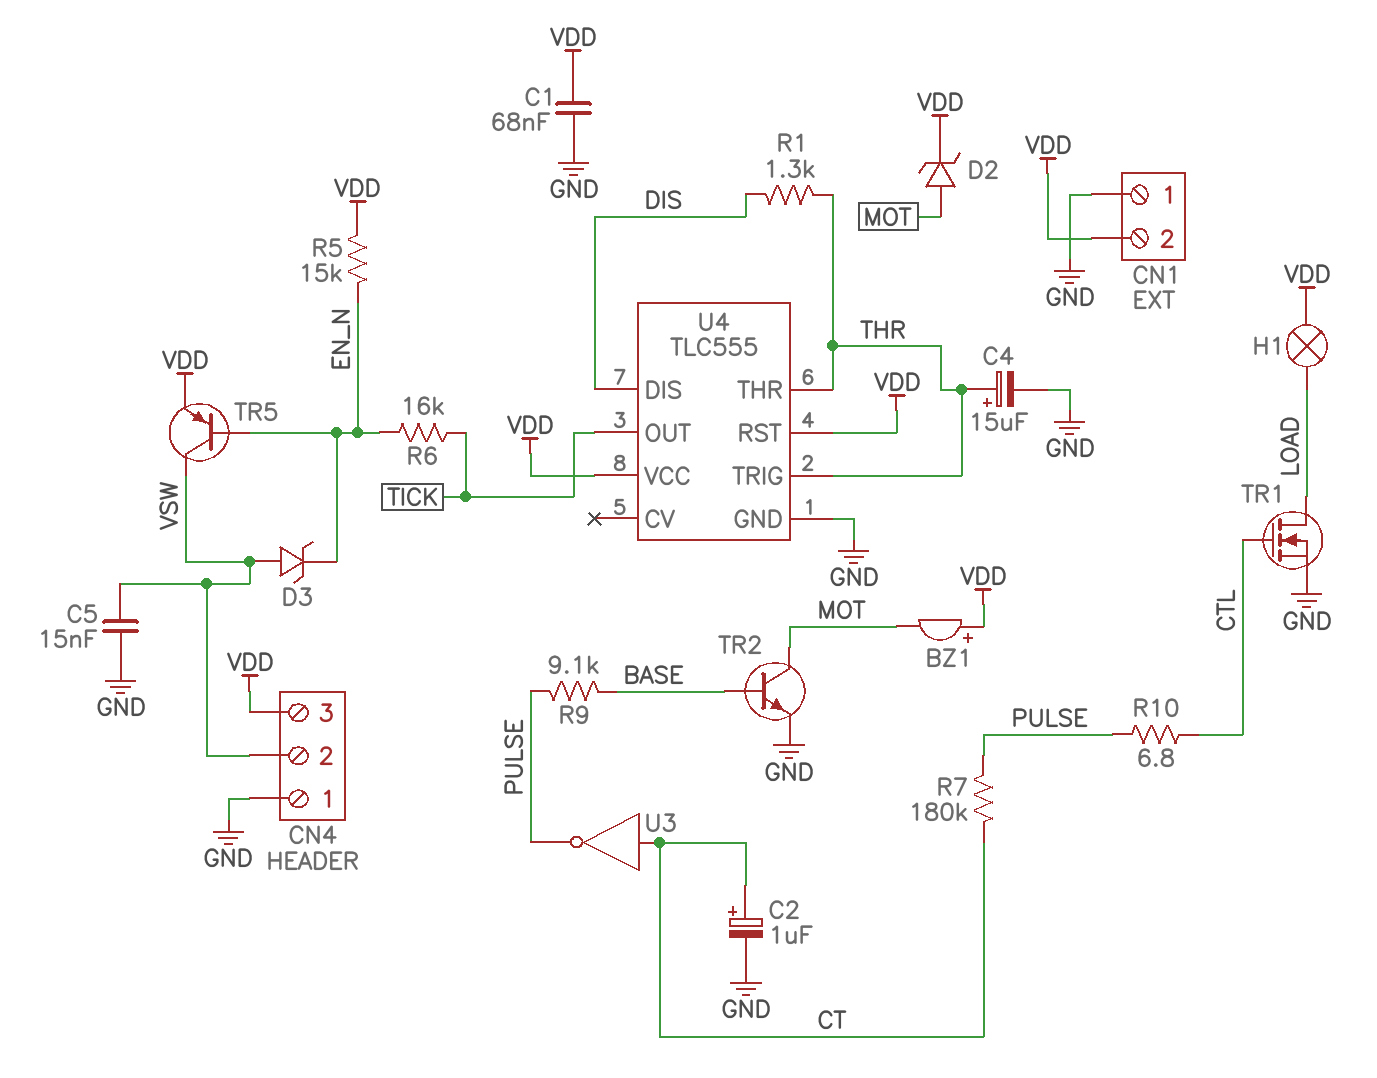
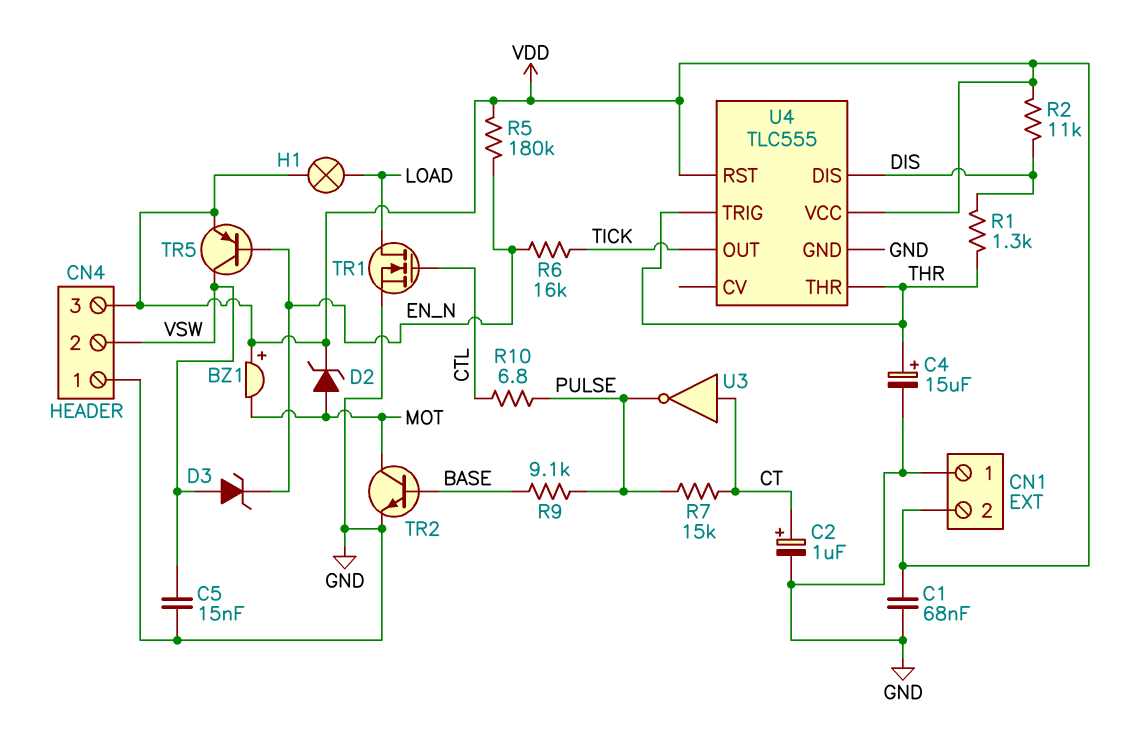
R2: none -> 11k (DIS, VDD)
R5: 15k (EN_N, VDD) -> 180k (EN_N, VDD)
R7: 180k (CT, PULSE) -> 15k (CT, PULSE)

